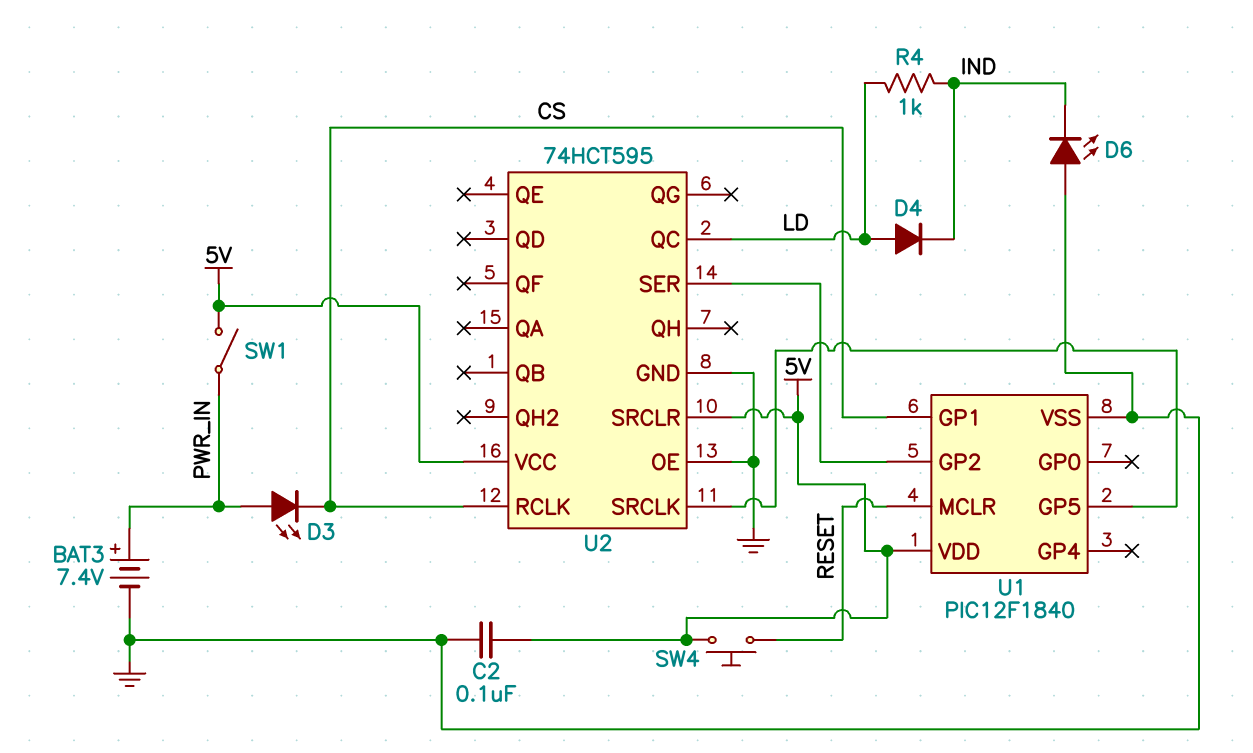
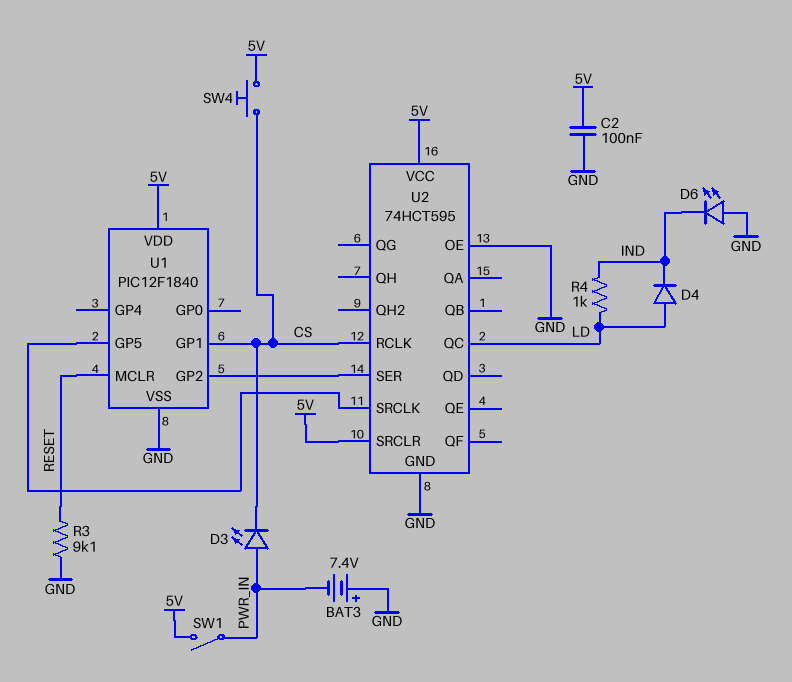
BAT3: 7.4V (plus PWR_IN, minus GND) -> 7.4V (plus GND, minus PWR_IN)
R3: none -> 9.1k (GND, RESET)
SW4: button (5V, RESET) -> button (5V, CS)

